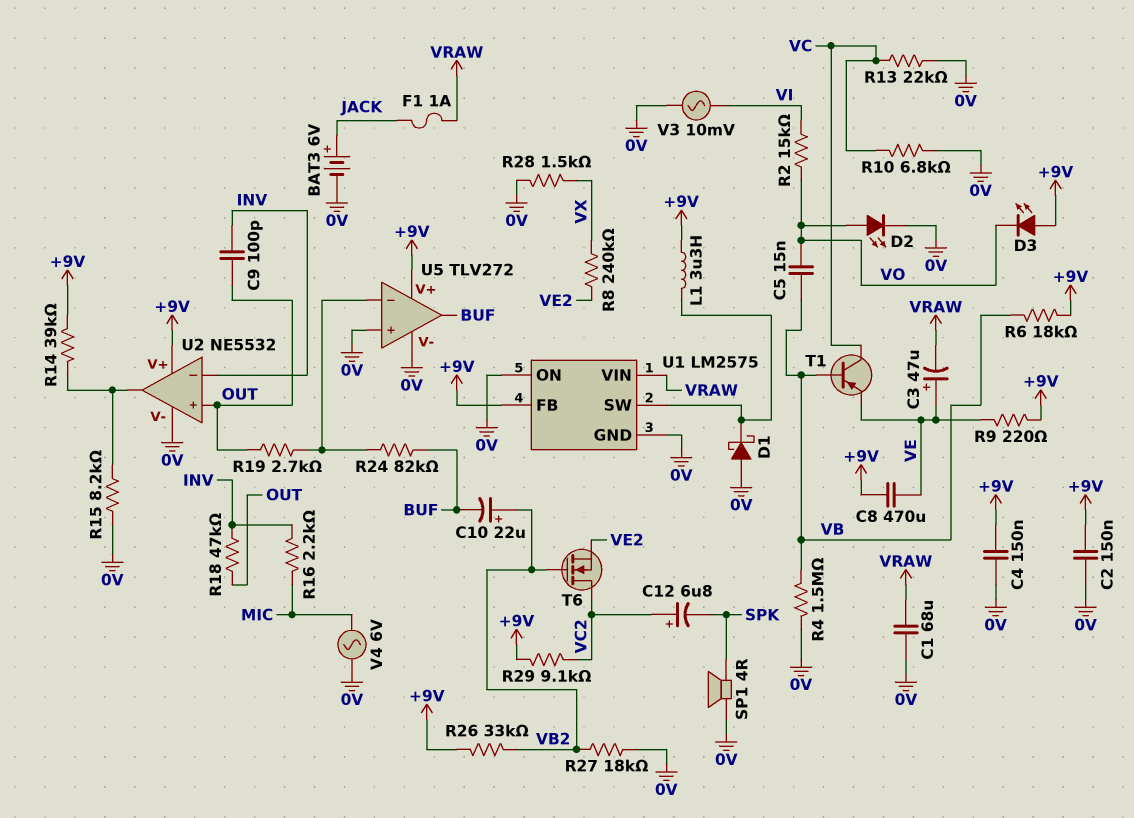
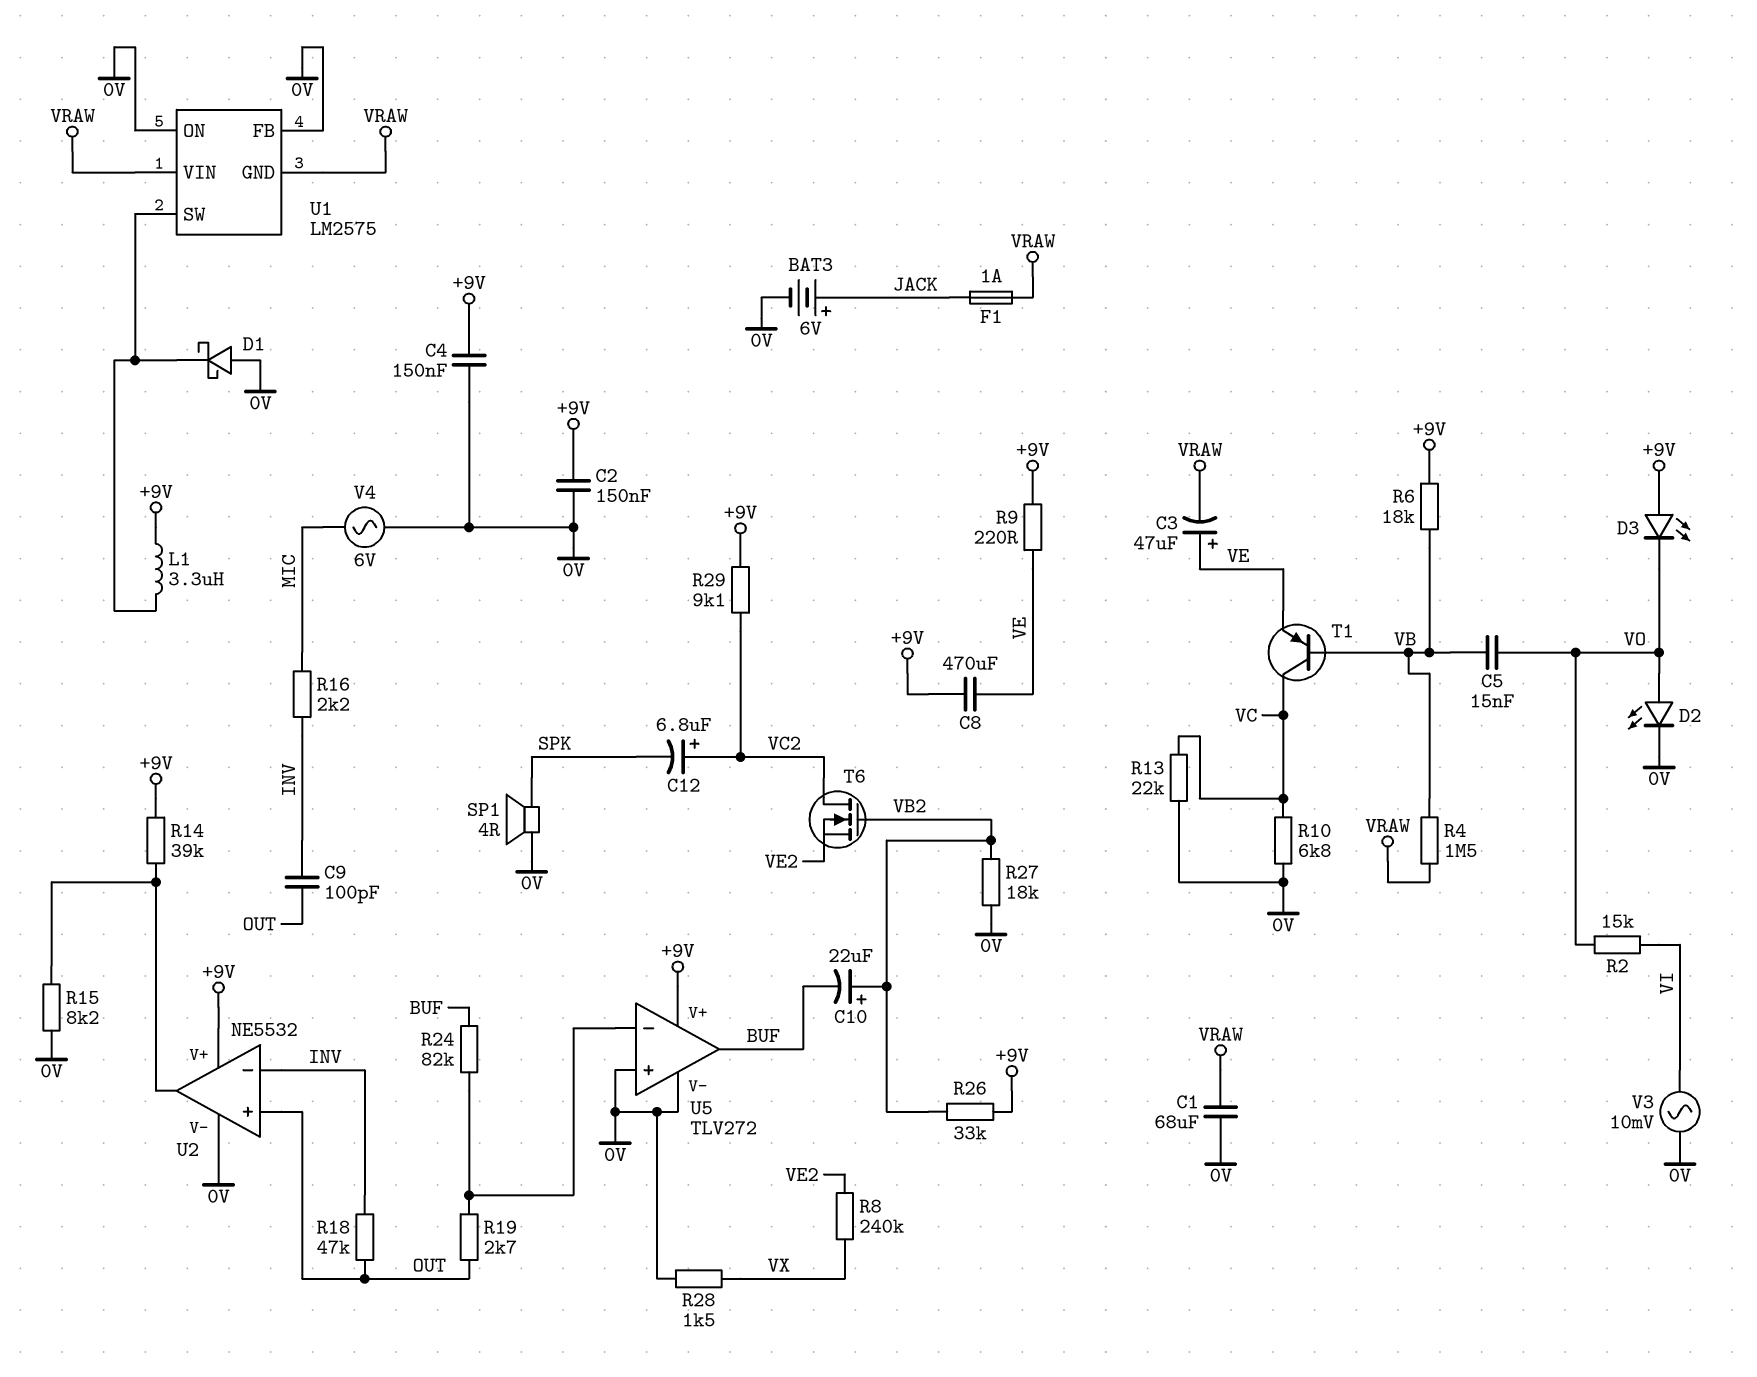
R4: 1.5M (0V, VB) -> 1.5M (VB, VRAW)
U1 pin FB: +9V -> 0V
U1 pin GND: 0V -> VRAW

